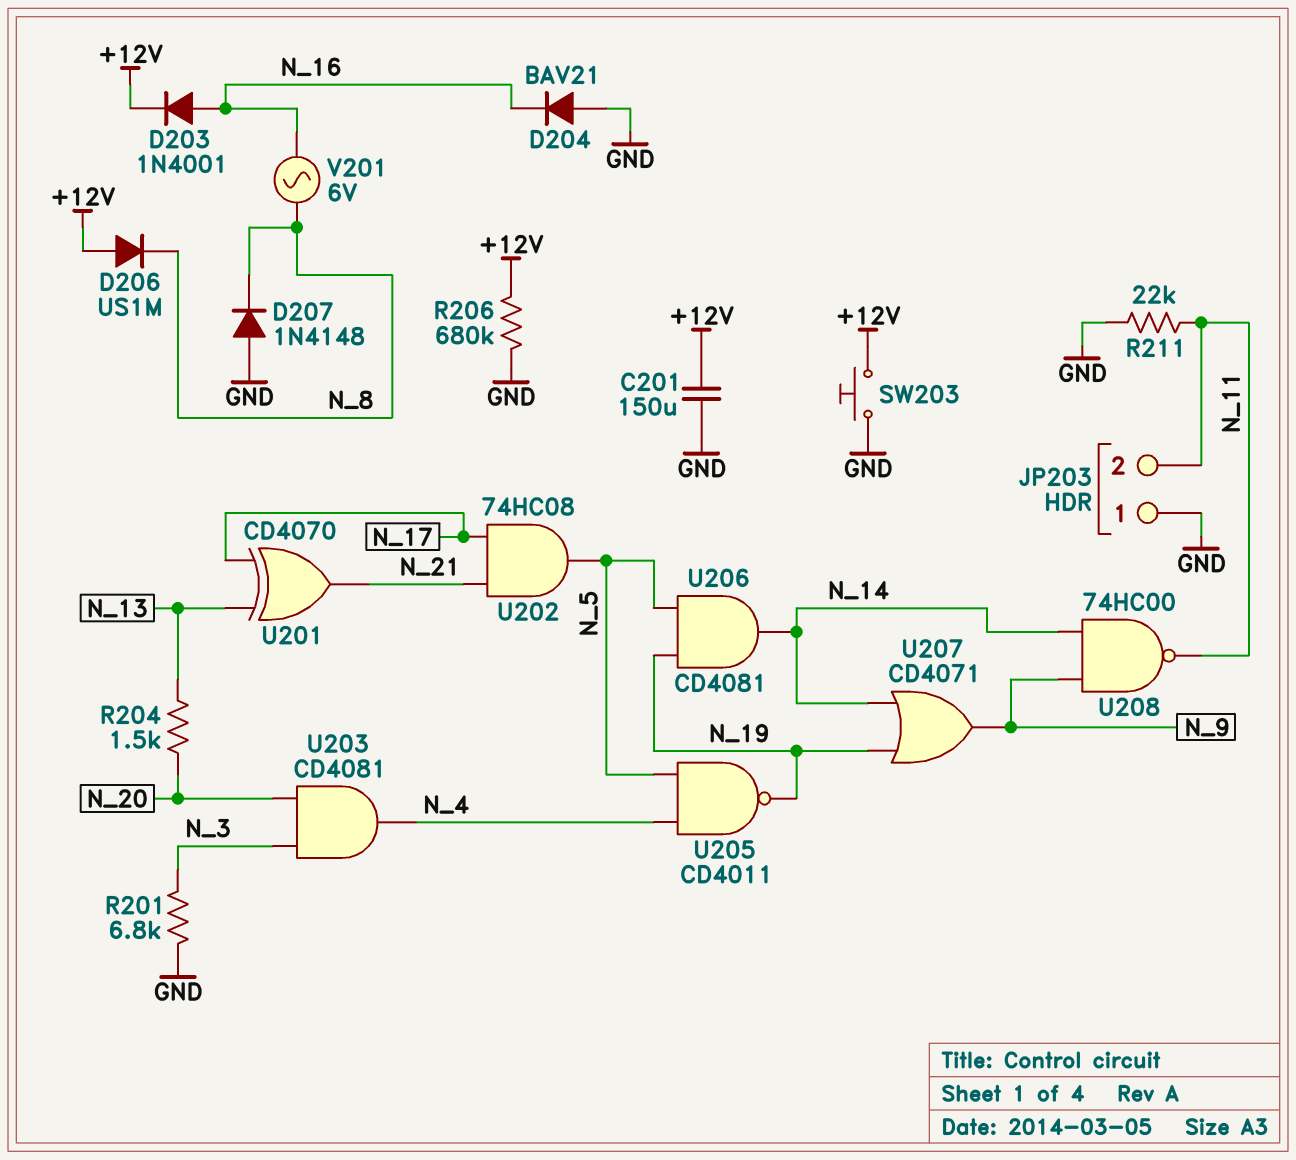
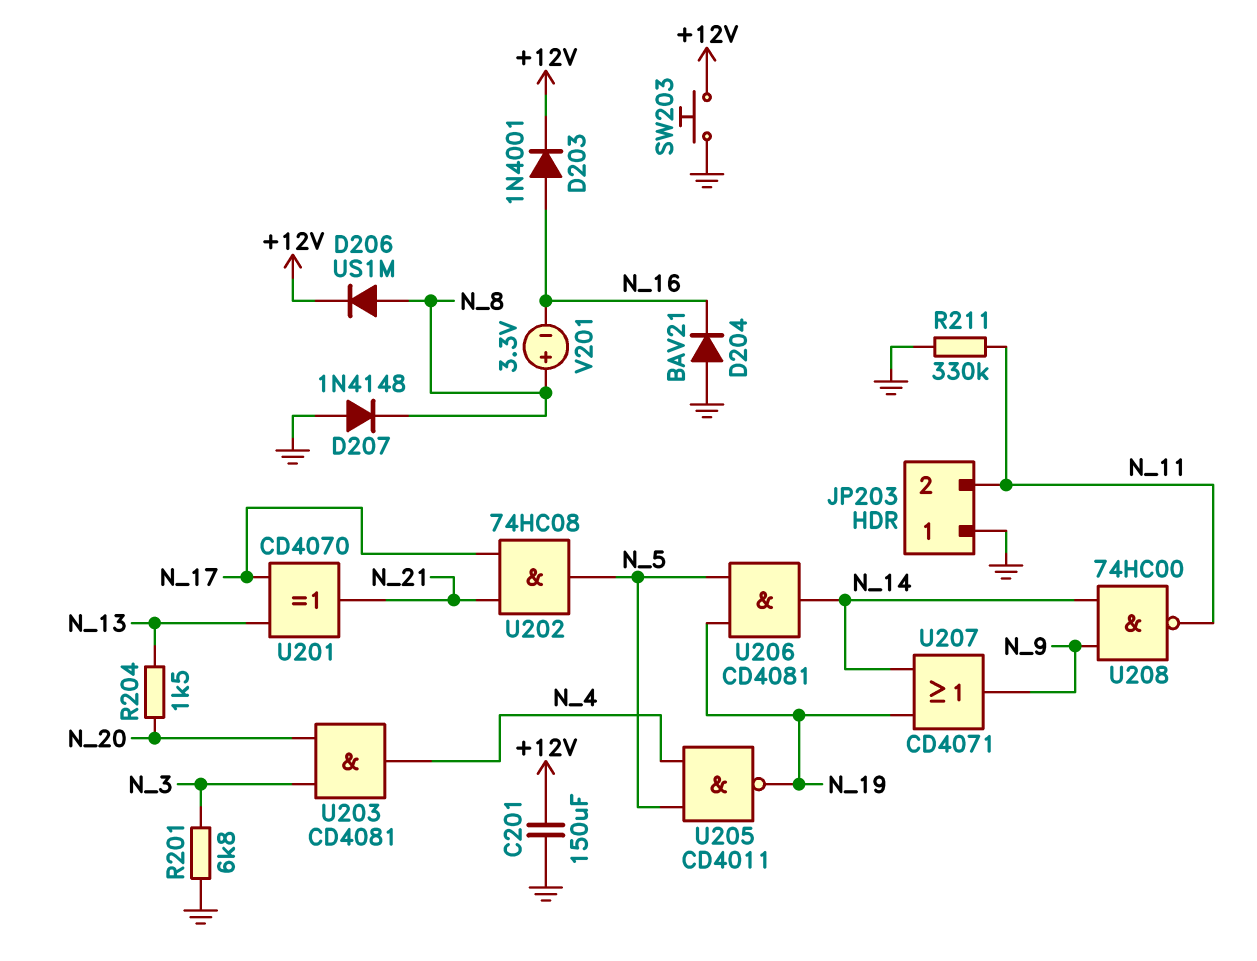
D206: diode US1M (A +12V, K N_8) -> diode US1M (A N_8, K +12V)
R206: 680k (+12V, GND) -> none
R211: 22k (GND, N_11) -> 330k (GND, N_11)
V201: AC 6V (N_8, N_16) -> 3.3V (plus N_8, minus N_16)

